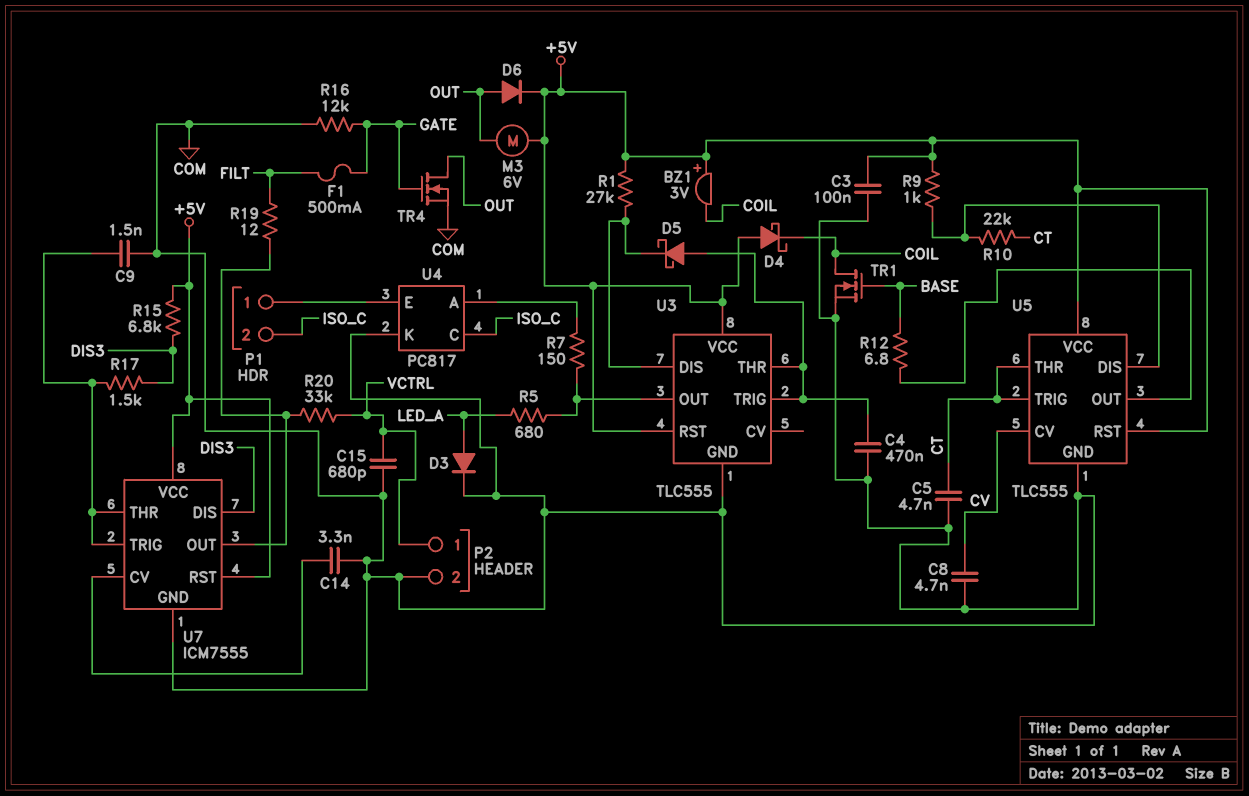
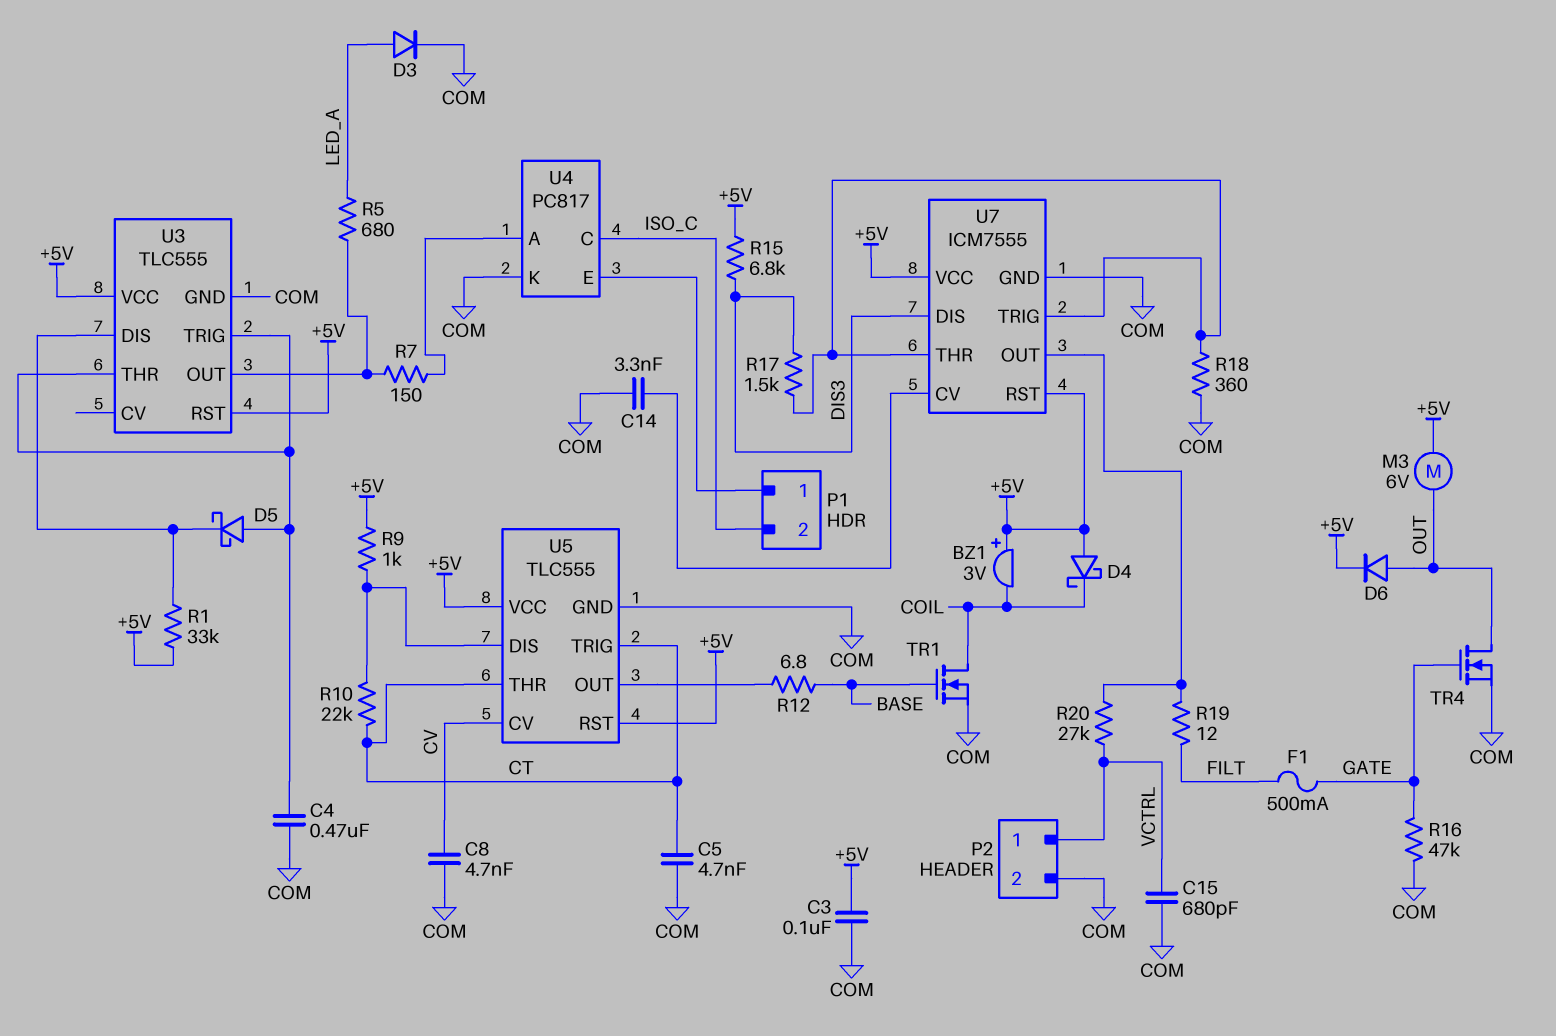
C9: 1.5nF (COM, U7/THR) -> none
R1: 27k (+5V, U3/DIS) -> 33k (+5V, U3/DIS)
R16: 12k (COM, GATE) -> 47k (COM, GATE)
R18: none -> 360 (COM, U7/THR)
R20: 33k (U7/OUT, VCTRL) -> 27k (U7/OUT, VCTRL)

